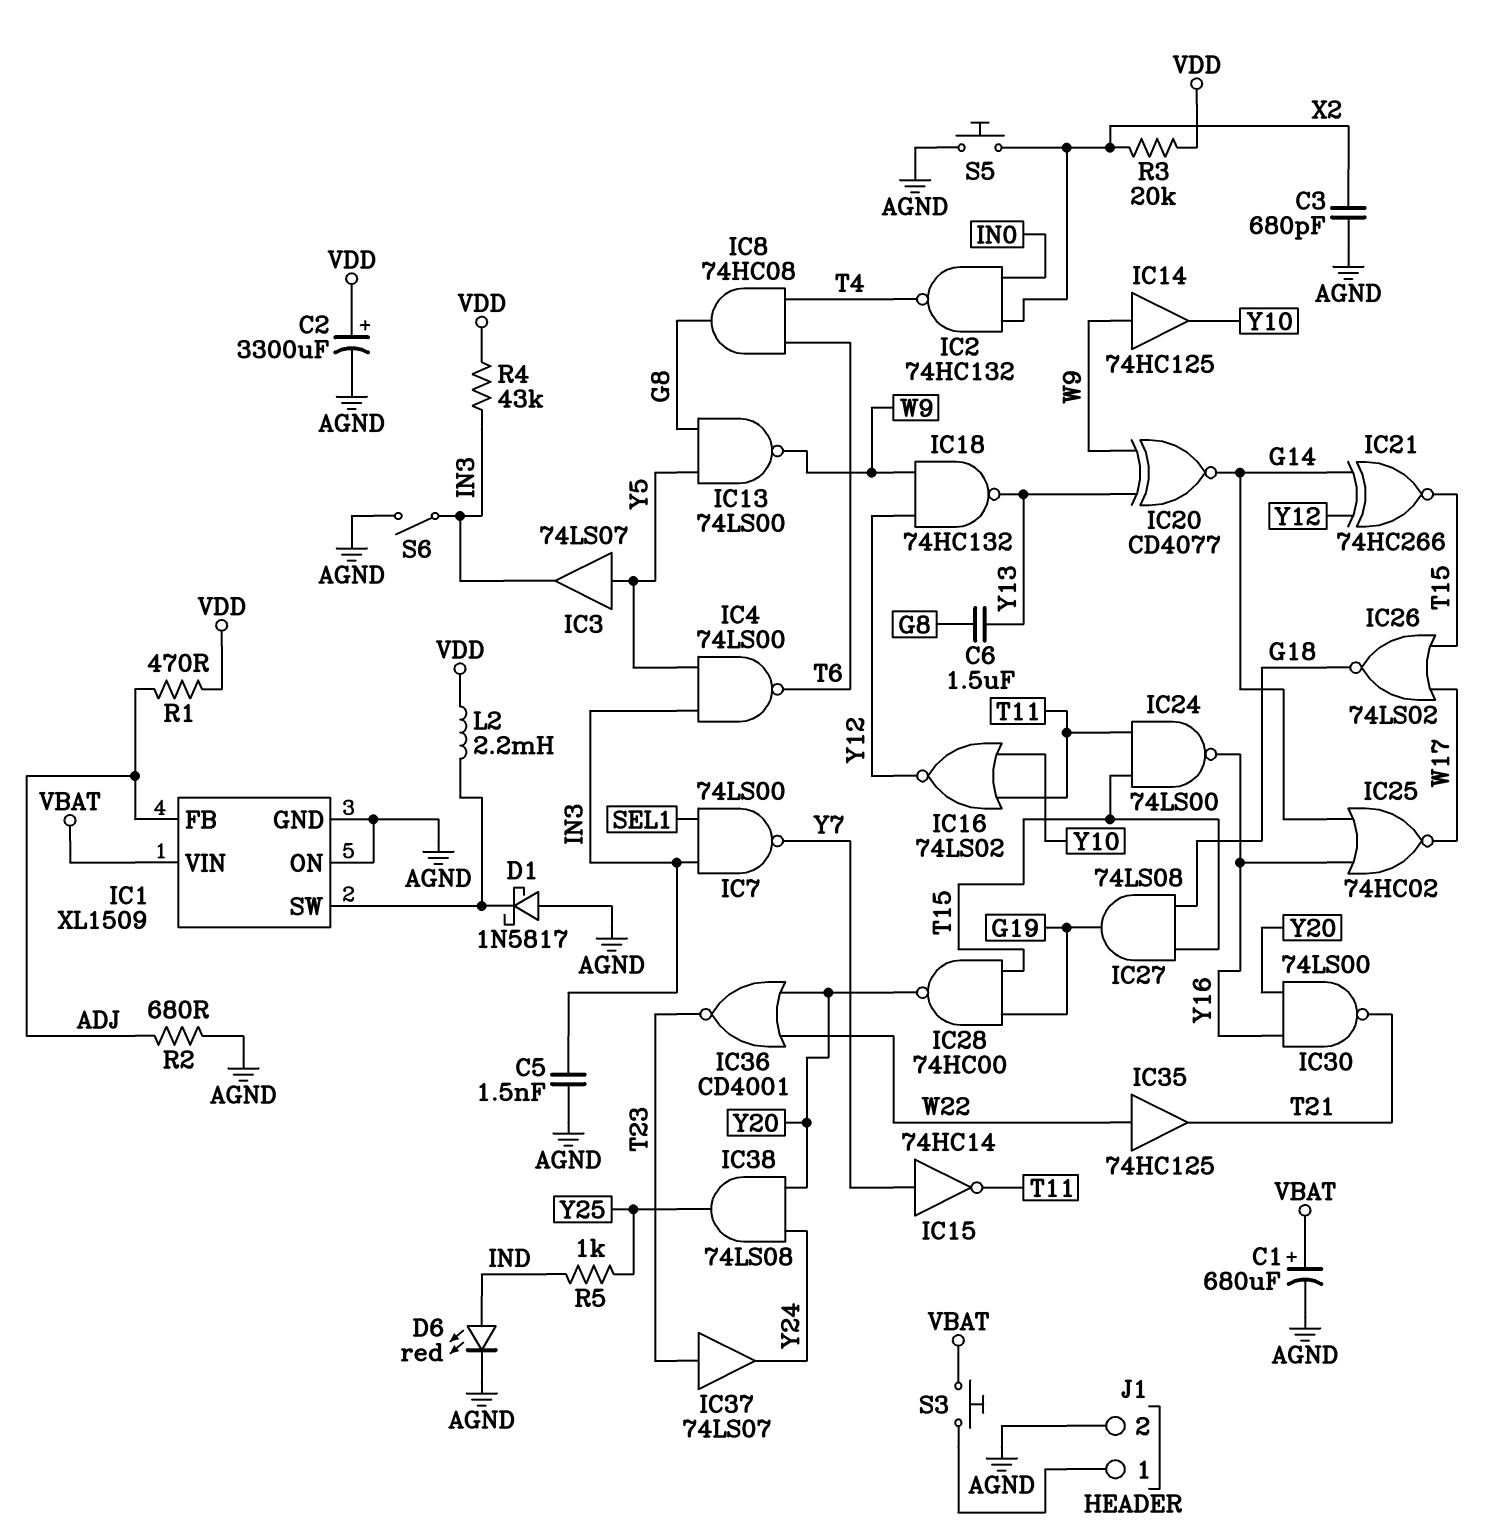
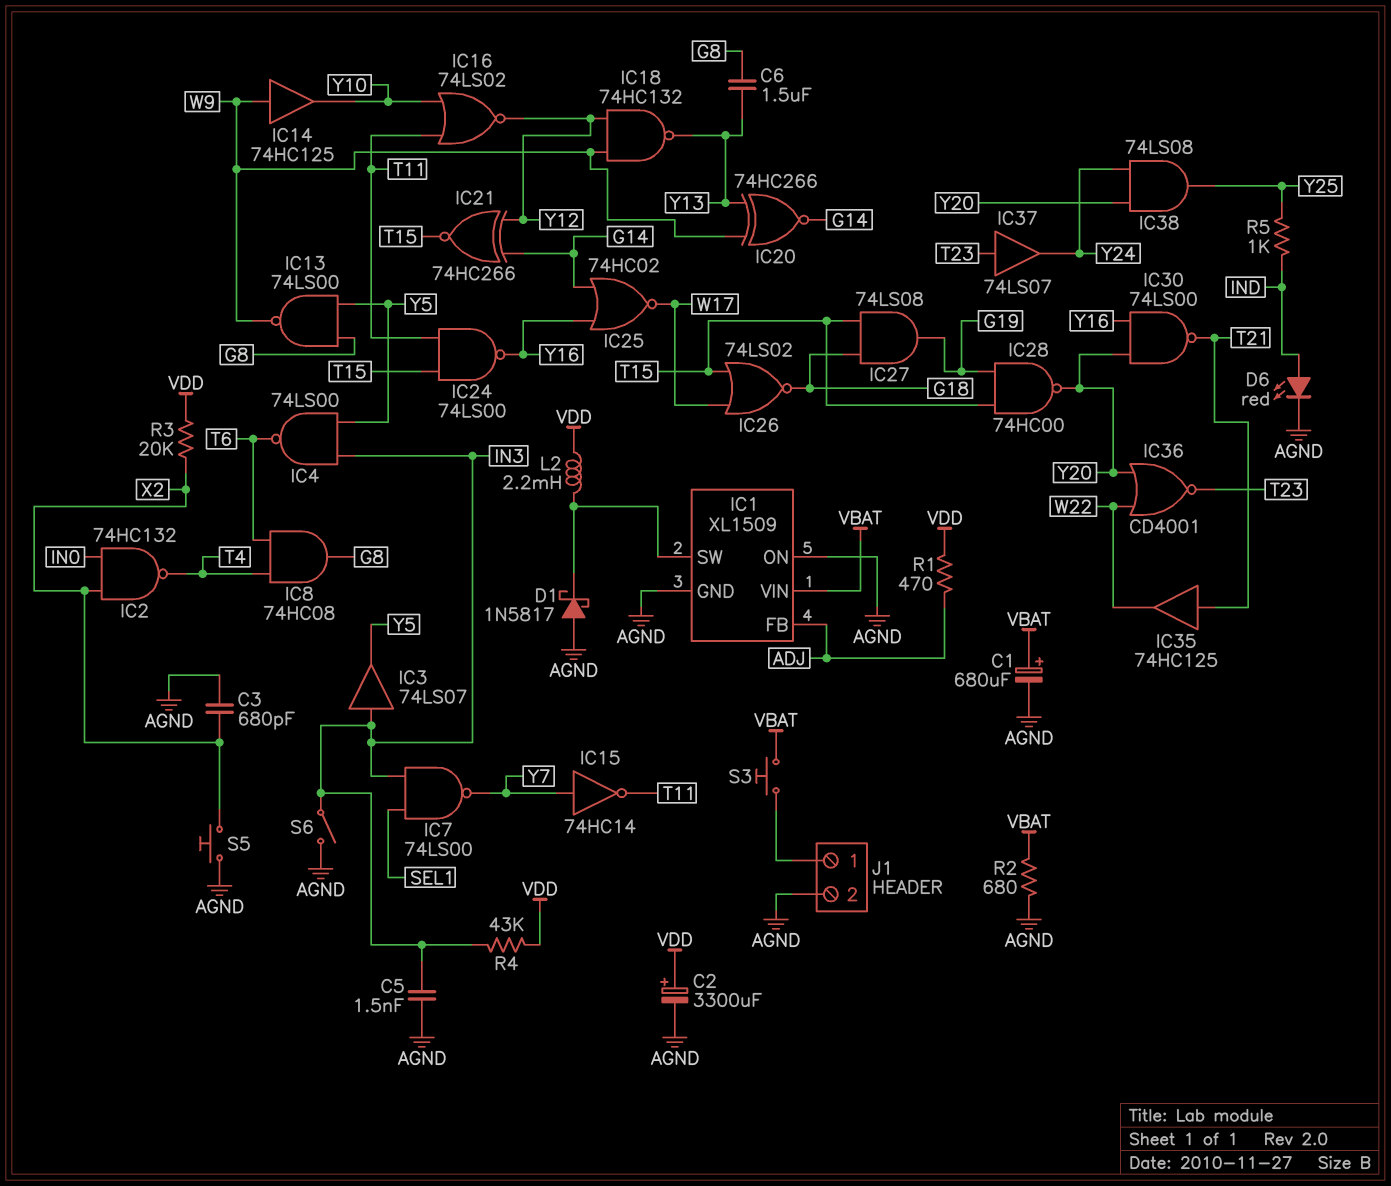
IC3: buffer 74LS07 (in Y5, out IN3) -> buffer 74LS07 (in IN3, out Y5)
IC20: XNOR CD4077 (in W9, in Y13, out G14) -> XNOR 74HC266 (in W9, in Y13, out G14)
IC35: buffer 74HC125 (in W22, out T21) -> buffer 74HC125 (in T21, out W22)
R2: 680 (ADJ, AGND) -> 680 (AGND, VBAT)

